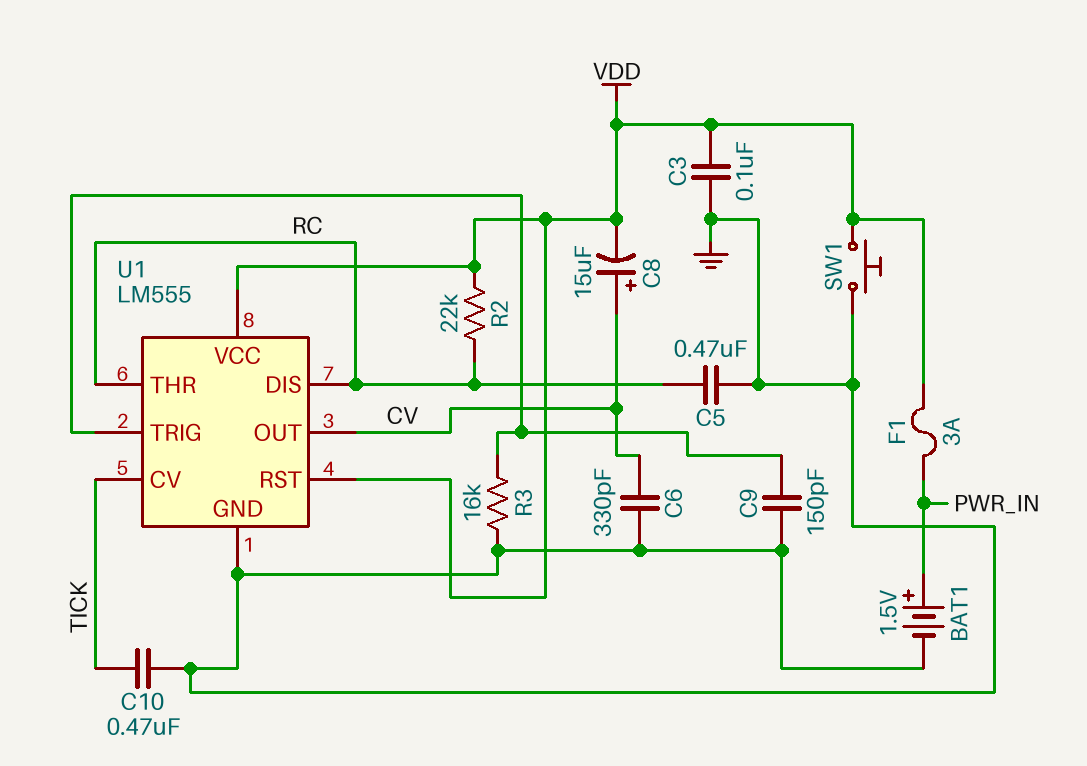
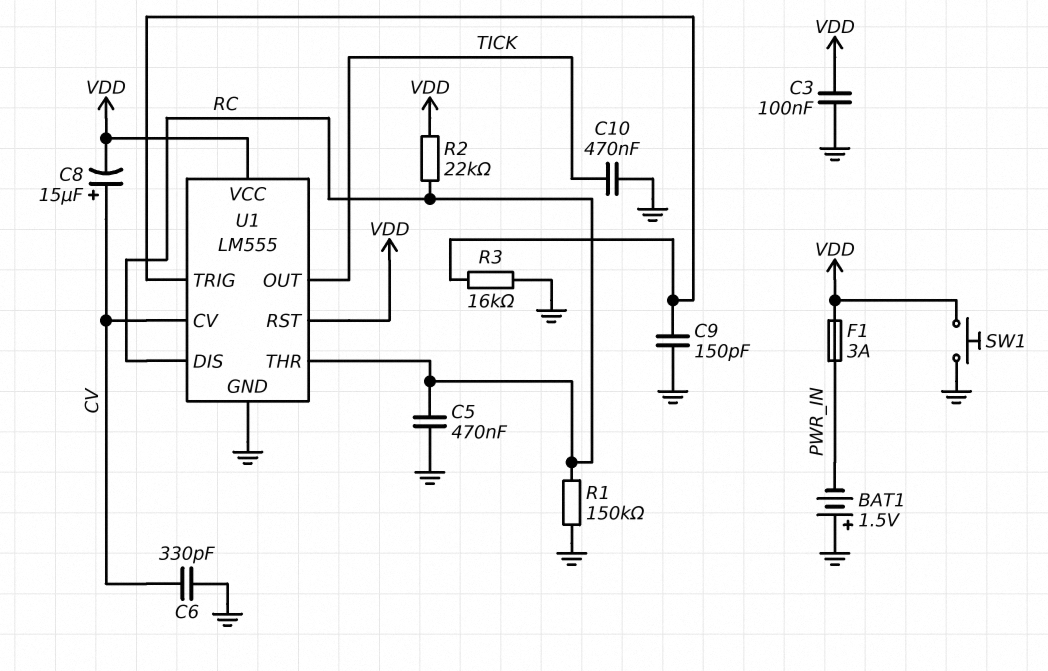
BAT1: 1.5V (plus PWR_IN, minus GND) -> 1.5V (plus GND, minus PWR_IN)
R1: none -> 150k (GND, RC)
U1 pin CV: TICK -> CV
U1 pin OUT: CV -> TICK

